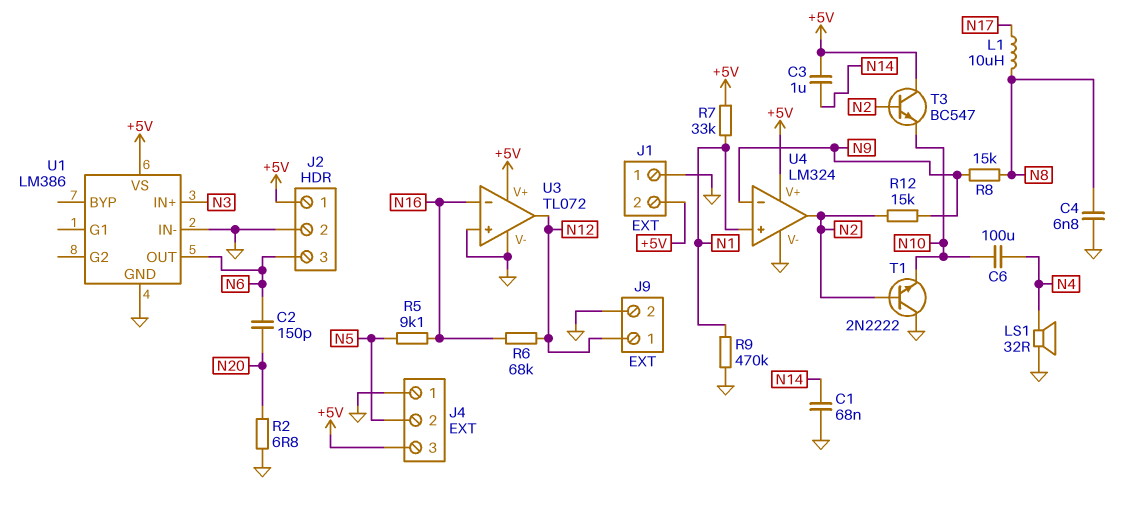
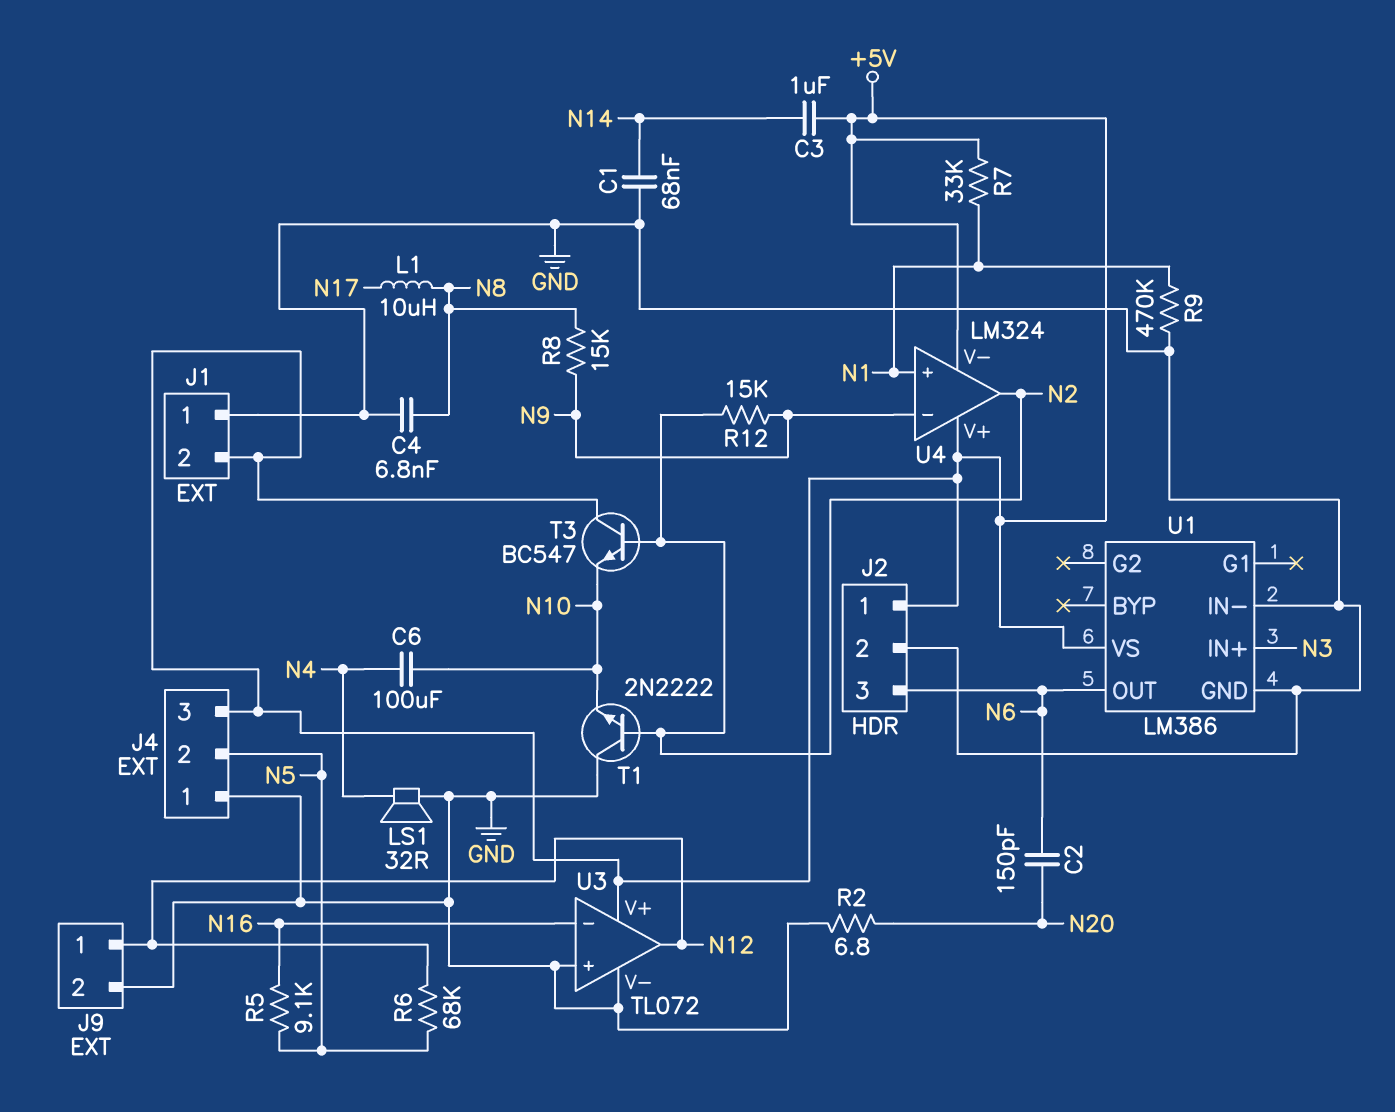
R6: 68k (N12, N16) -> 68k (N5, N12)
U4 pin V-: GND -> +5V

